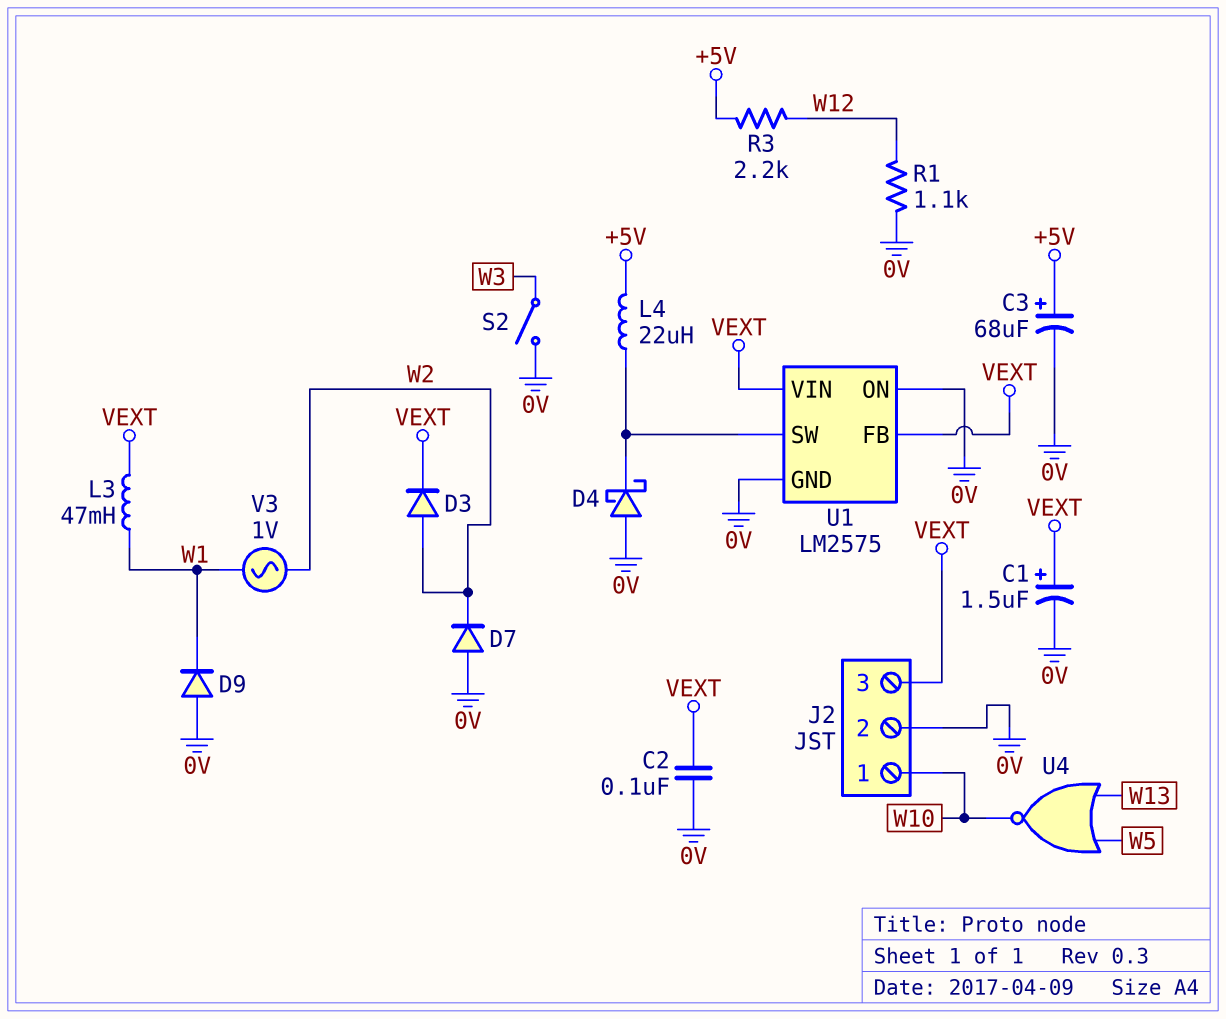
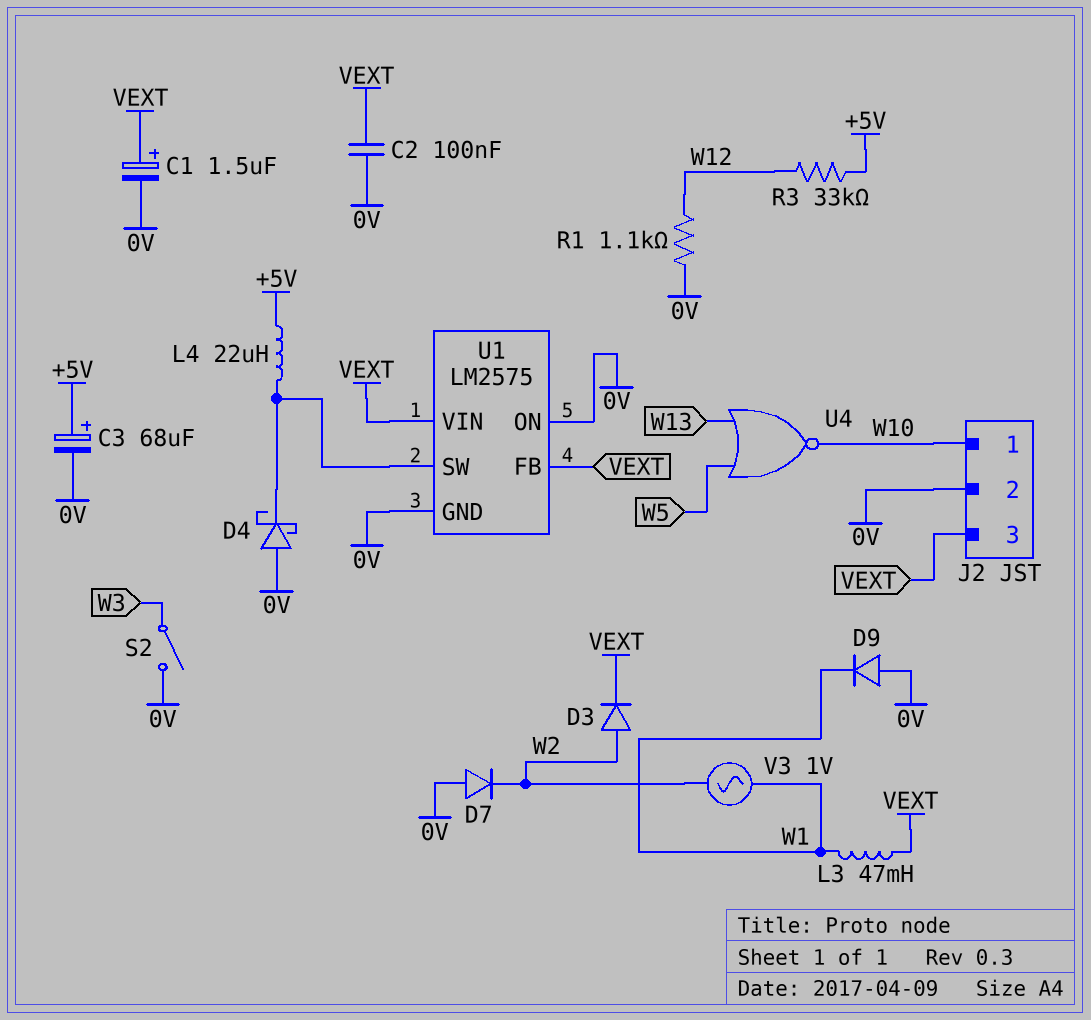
R3: 2.2k (+5V, W12) -> 33k (+5V, W12)

